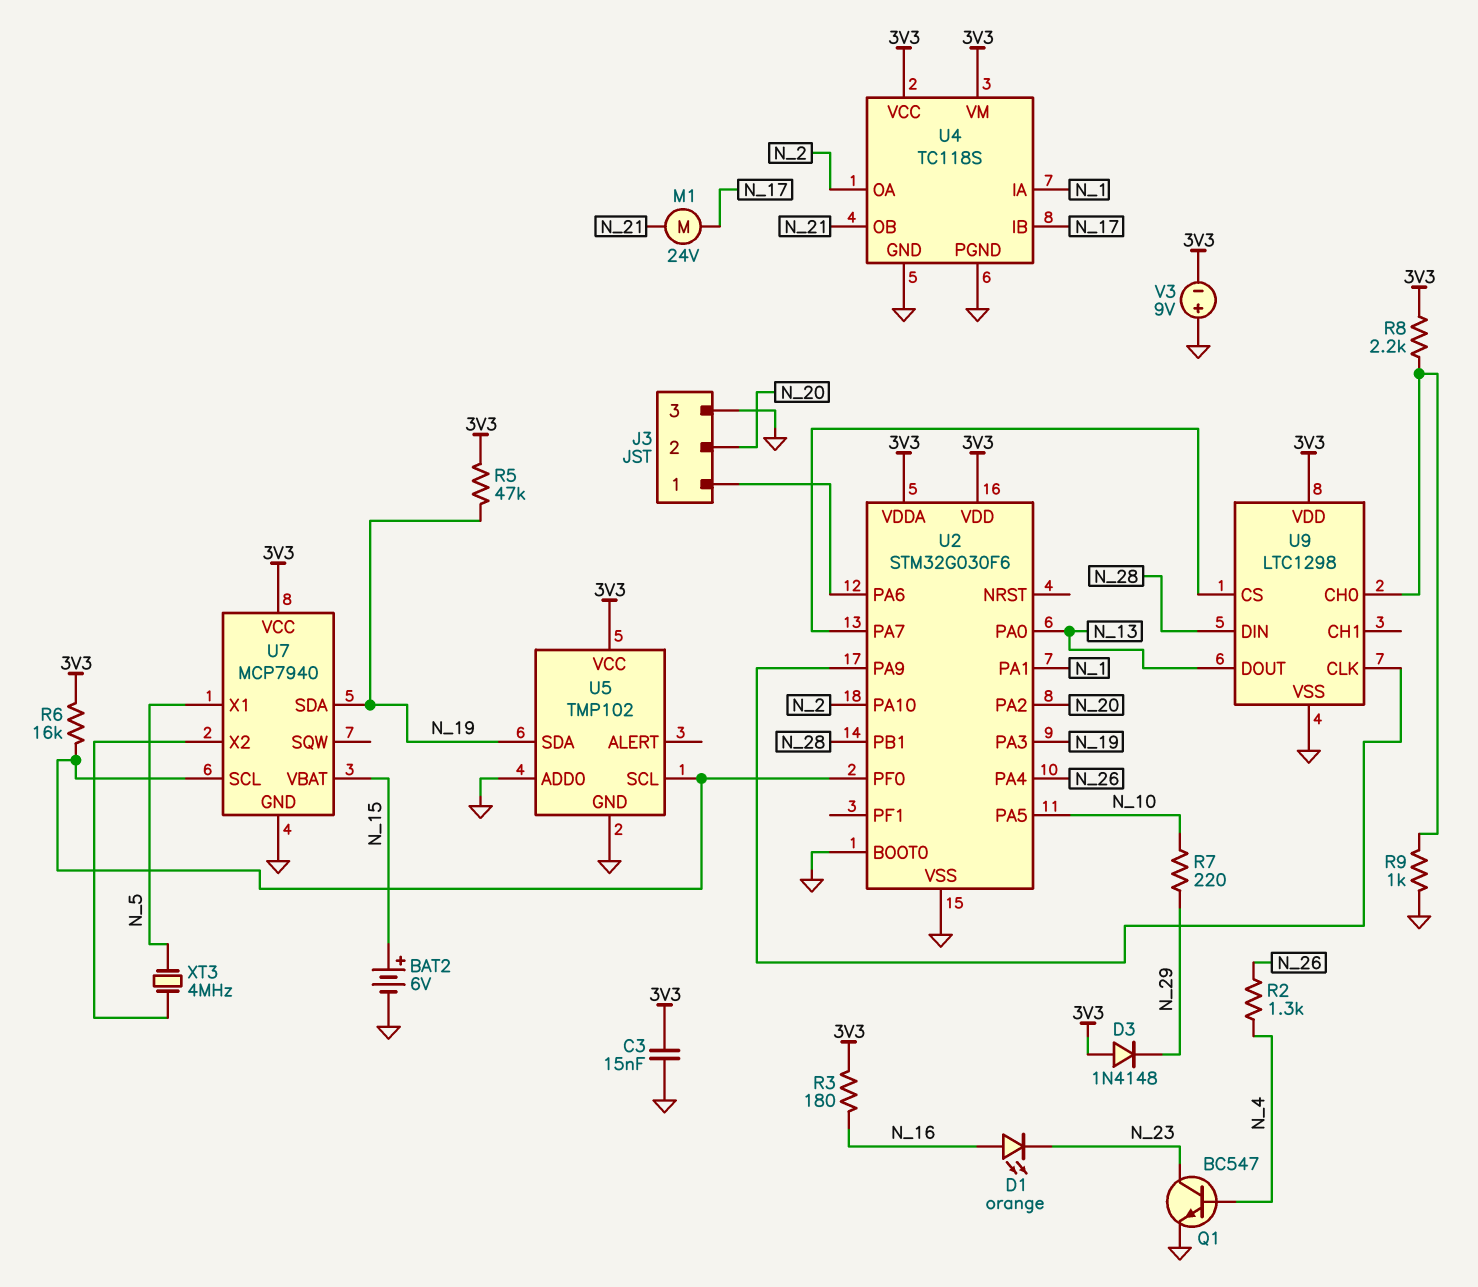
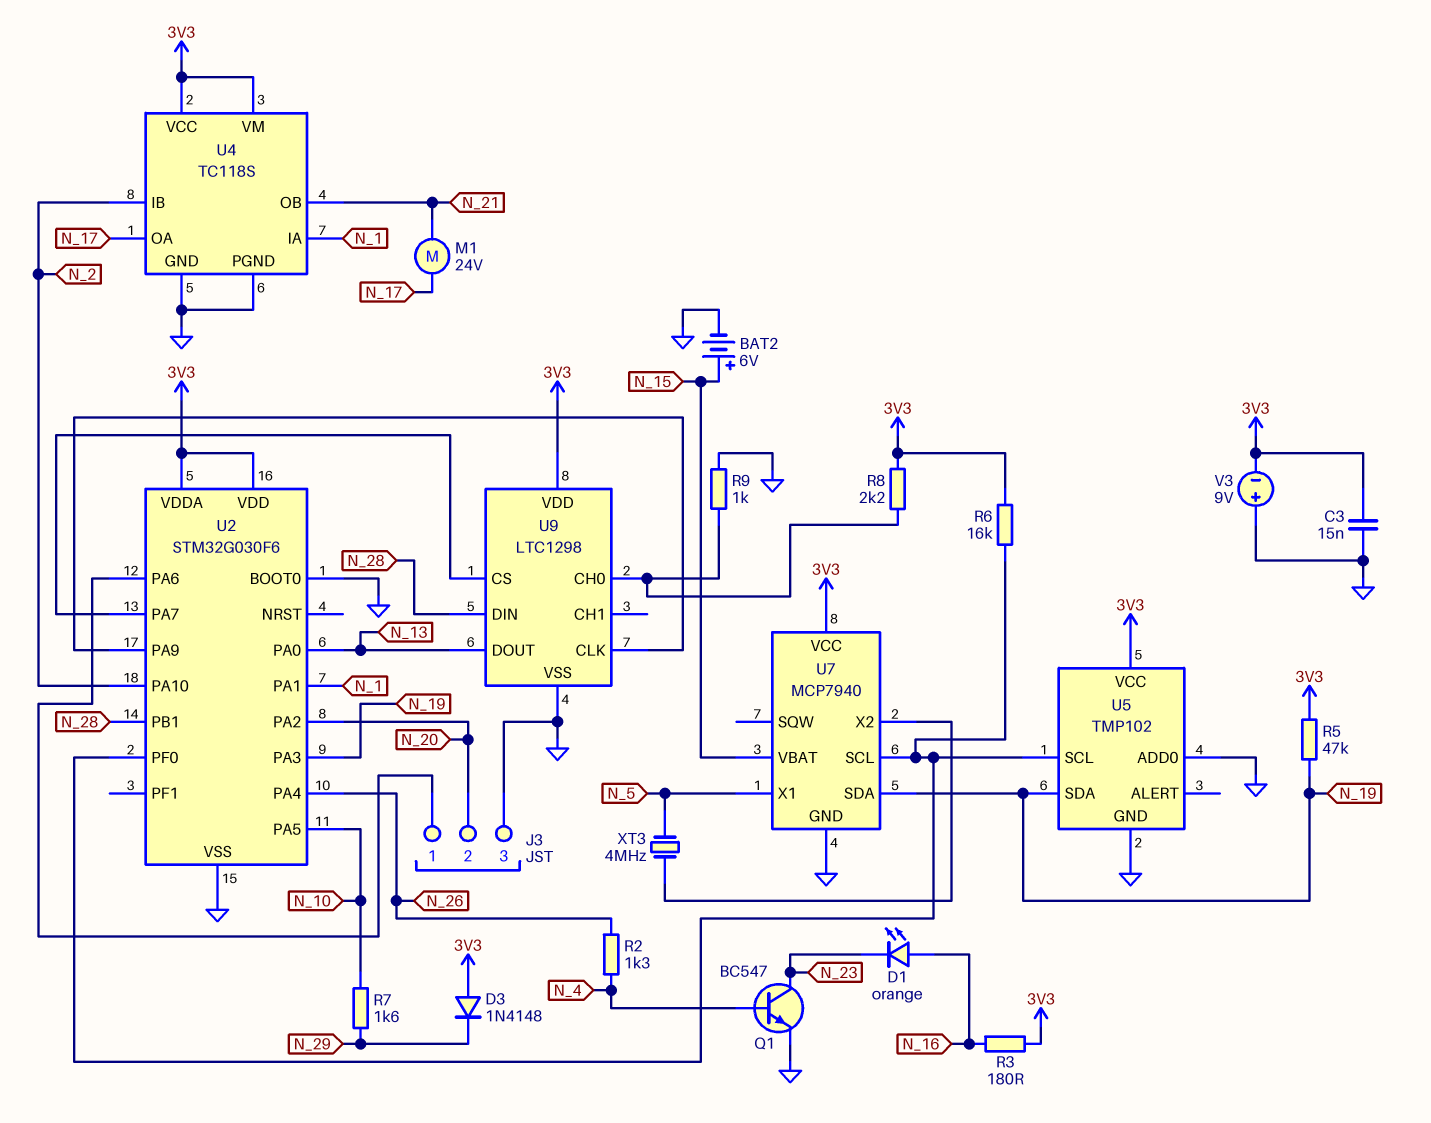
R7: 220 (N_10, N_29) -> 1.6k (N_10, N_29)
U4 pin IB: N_17 -> N_2
U4 pin OA: N_2 -> N_17

